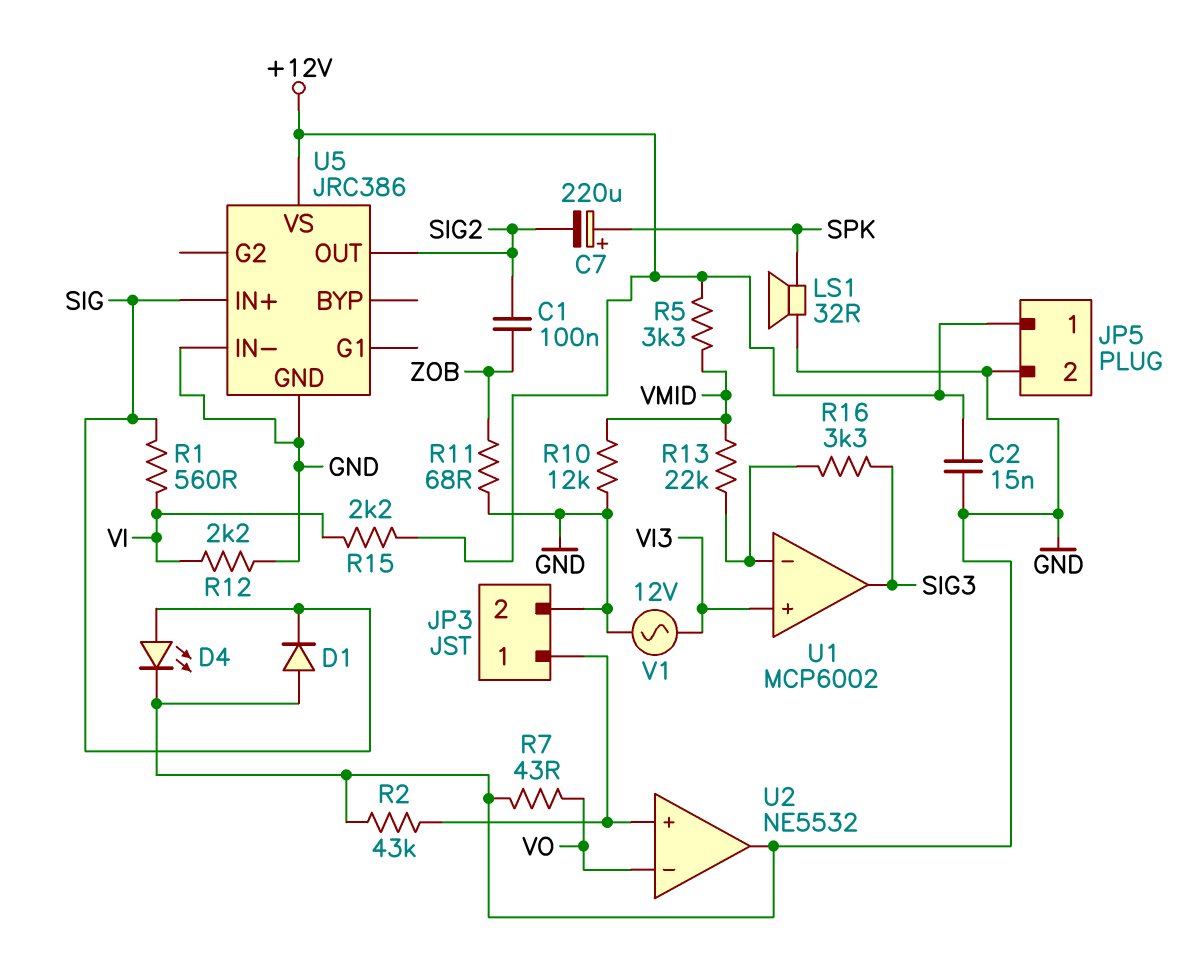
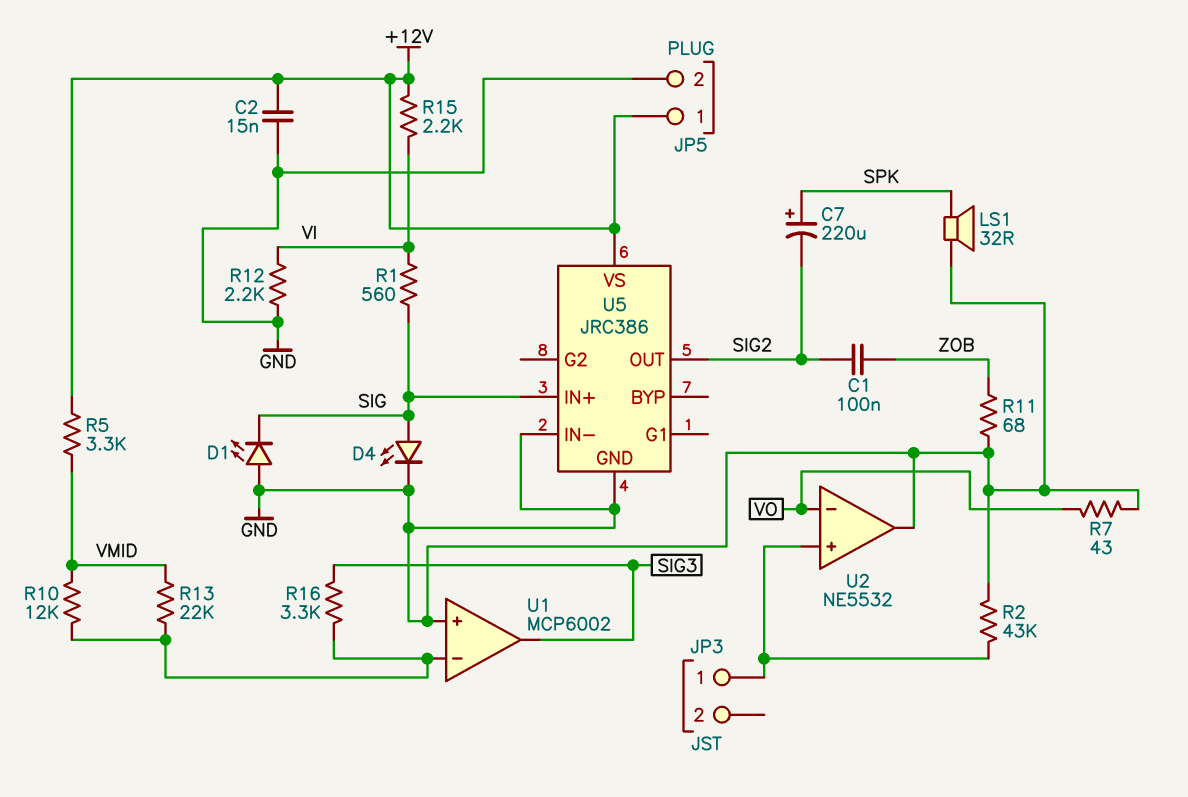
D1: diode (A GND, K SIG) -> LED (A GND, K SIG)
JP3 pin 2: GND -> none
R10: 12k (GND, VMID) -> 12k (U1/in-, VMID)
U1 pin in+: VI3 -> GND
V1: AC 12V (GND, VI3) -> none

